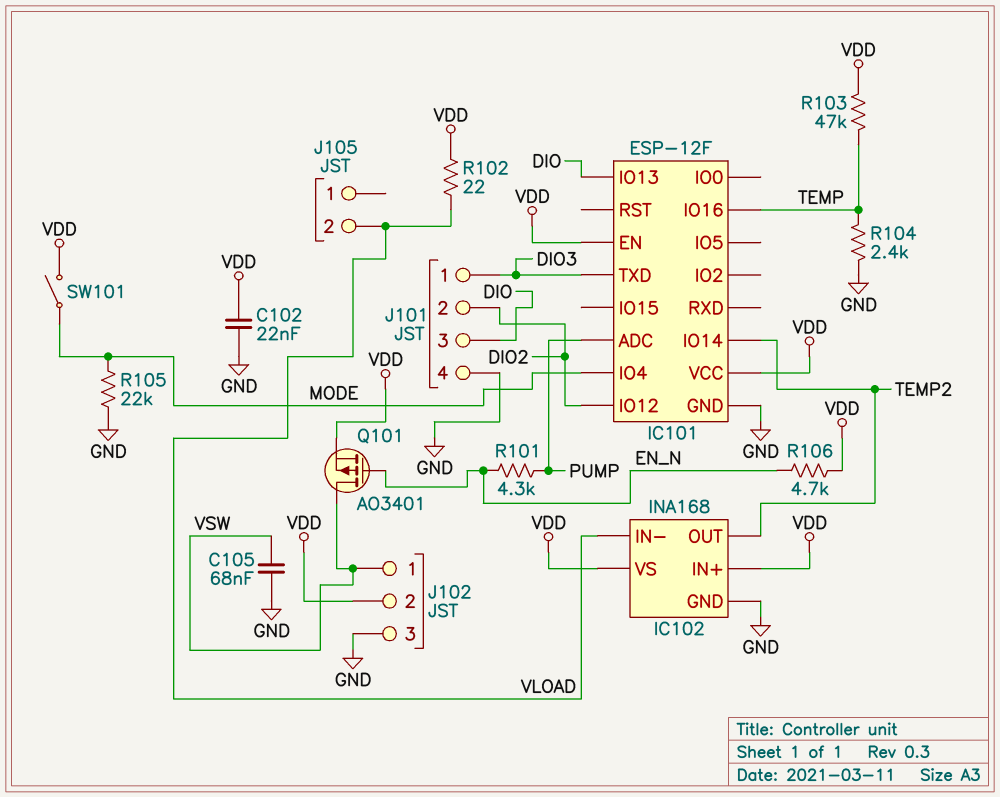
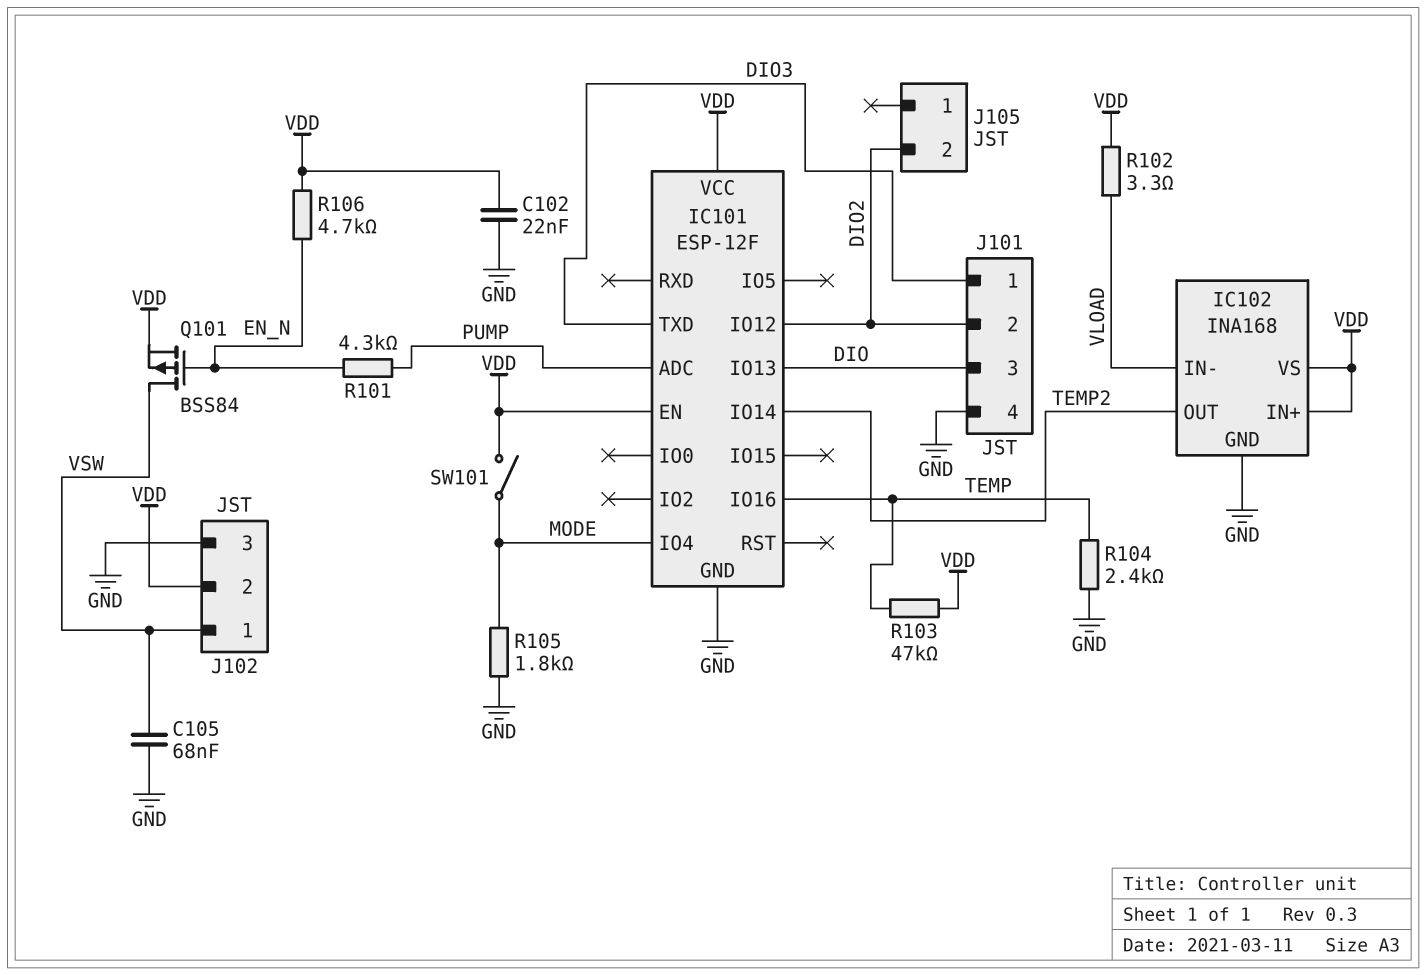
J105 pin 2: VLOAD -> DIO2
Q101: PMOS AO3401 (G EN_N, D VSW, S VDD) -> PMOS BSS84 (G EN_N, D VSW, S VDD)
R102: 22 (VDD, VLOAD) -> 3.3 (VDD, VLOAD)
R105: 22k (GND, MODE) -> 1.8k (GND, MODE)

